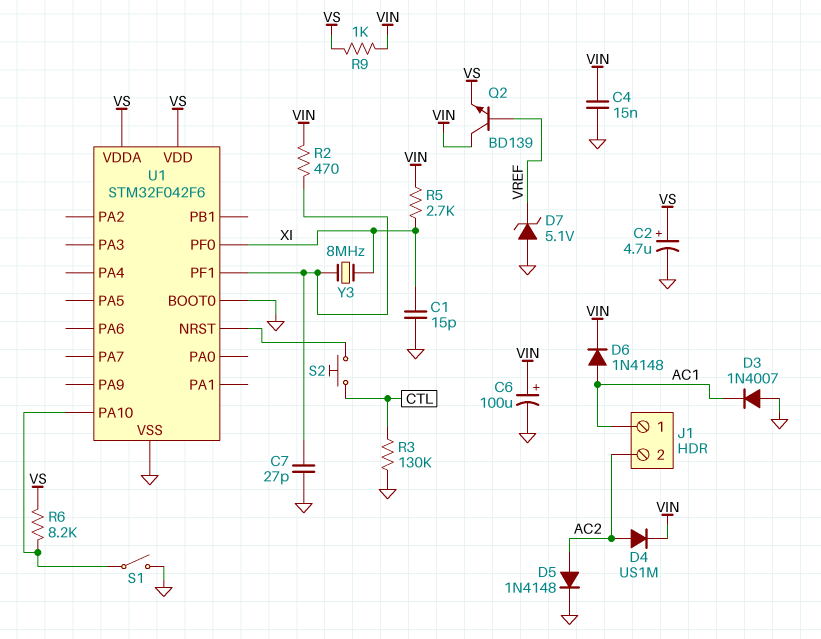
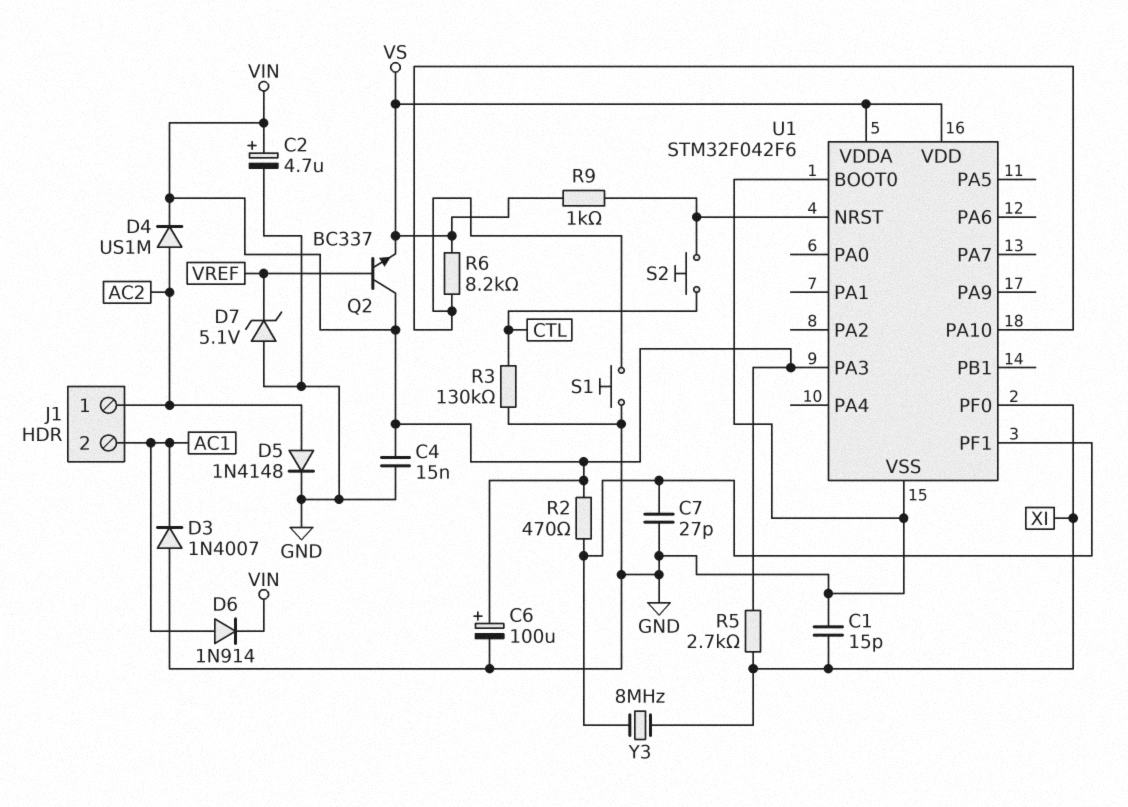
C2: 4.7uF (plus VS, minus GND) -> 4.7uF (plus VIN, minus GND)
D6: diode 1N4148 (A AC1, K VIN) -> diode 1N914 (A AC1, K VIN)
J1 pin 1: AC1 -> AC2
J1 pin 2: AC2 -> AC1
Q2: NPN BD139 (B VREF, C VIN, E VS) -> NPN BC337 (B VREF, C VIN, E VS)
R9: 1k (VIN, VS) -> 1k (U1/NRST, VS)
S1: switch (GND, U1/PA10) -> button (GND, U1/PA10)
U1 pin PA3: none -> VIN

